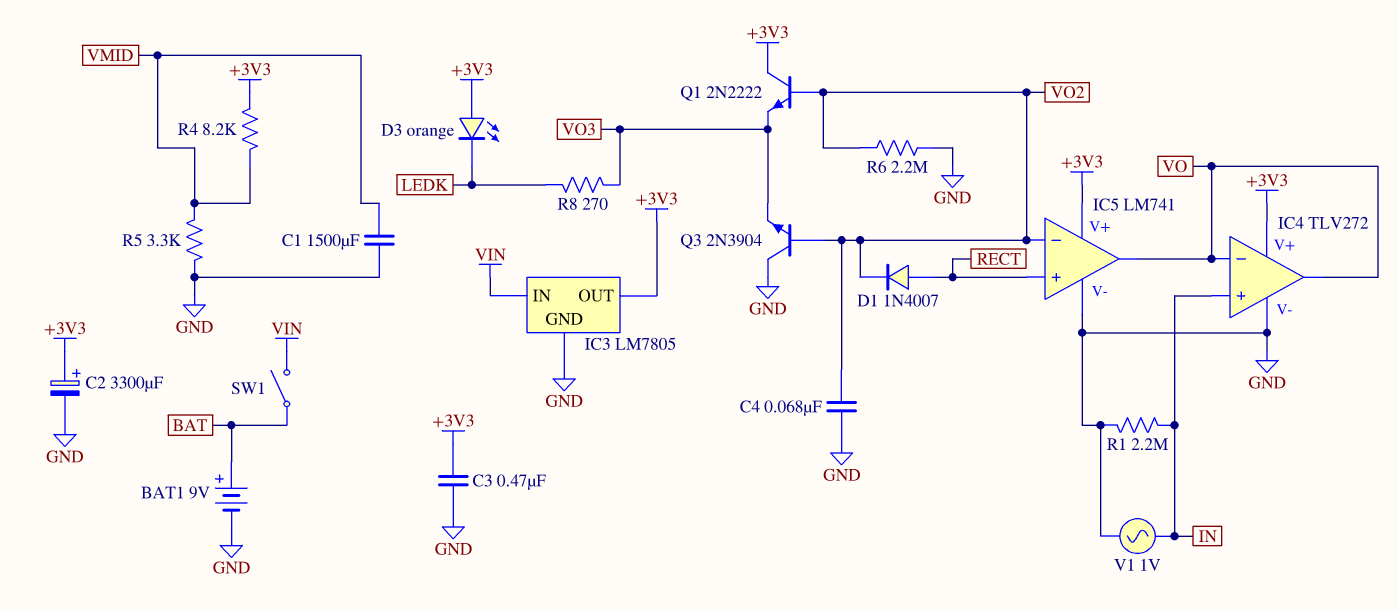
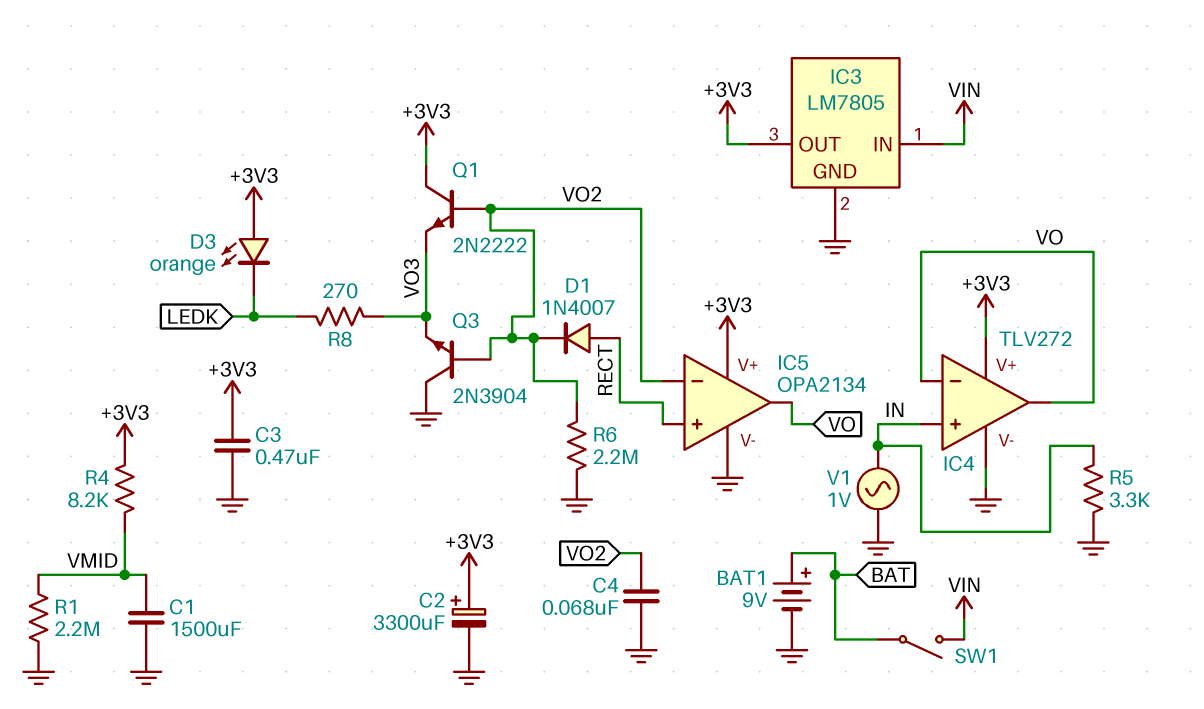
IC5: LM741 -> OPA2134
R1: 2.2M (GND, IN) -> 2.2M (GND, VMID)
R5: 3.3k (GND, VMID) -> 3.3k (GND, IN)

